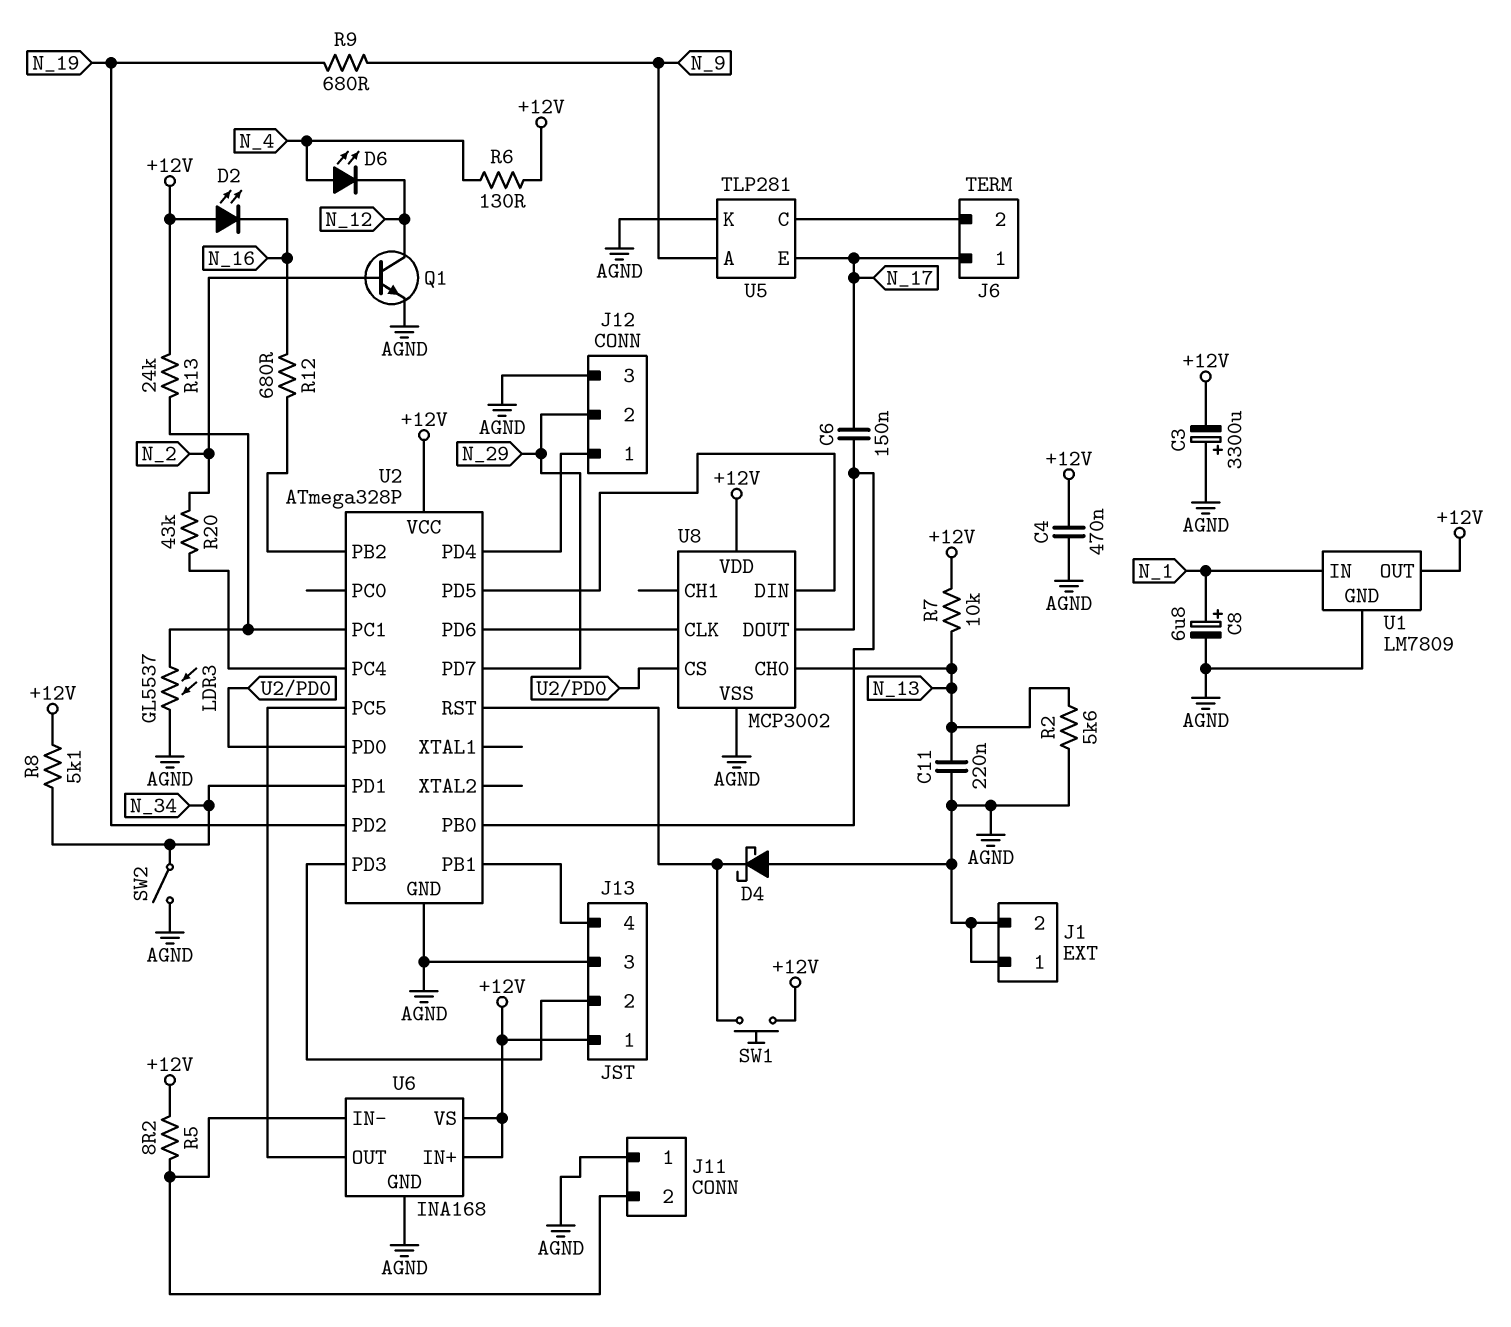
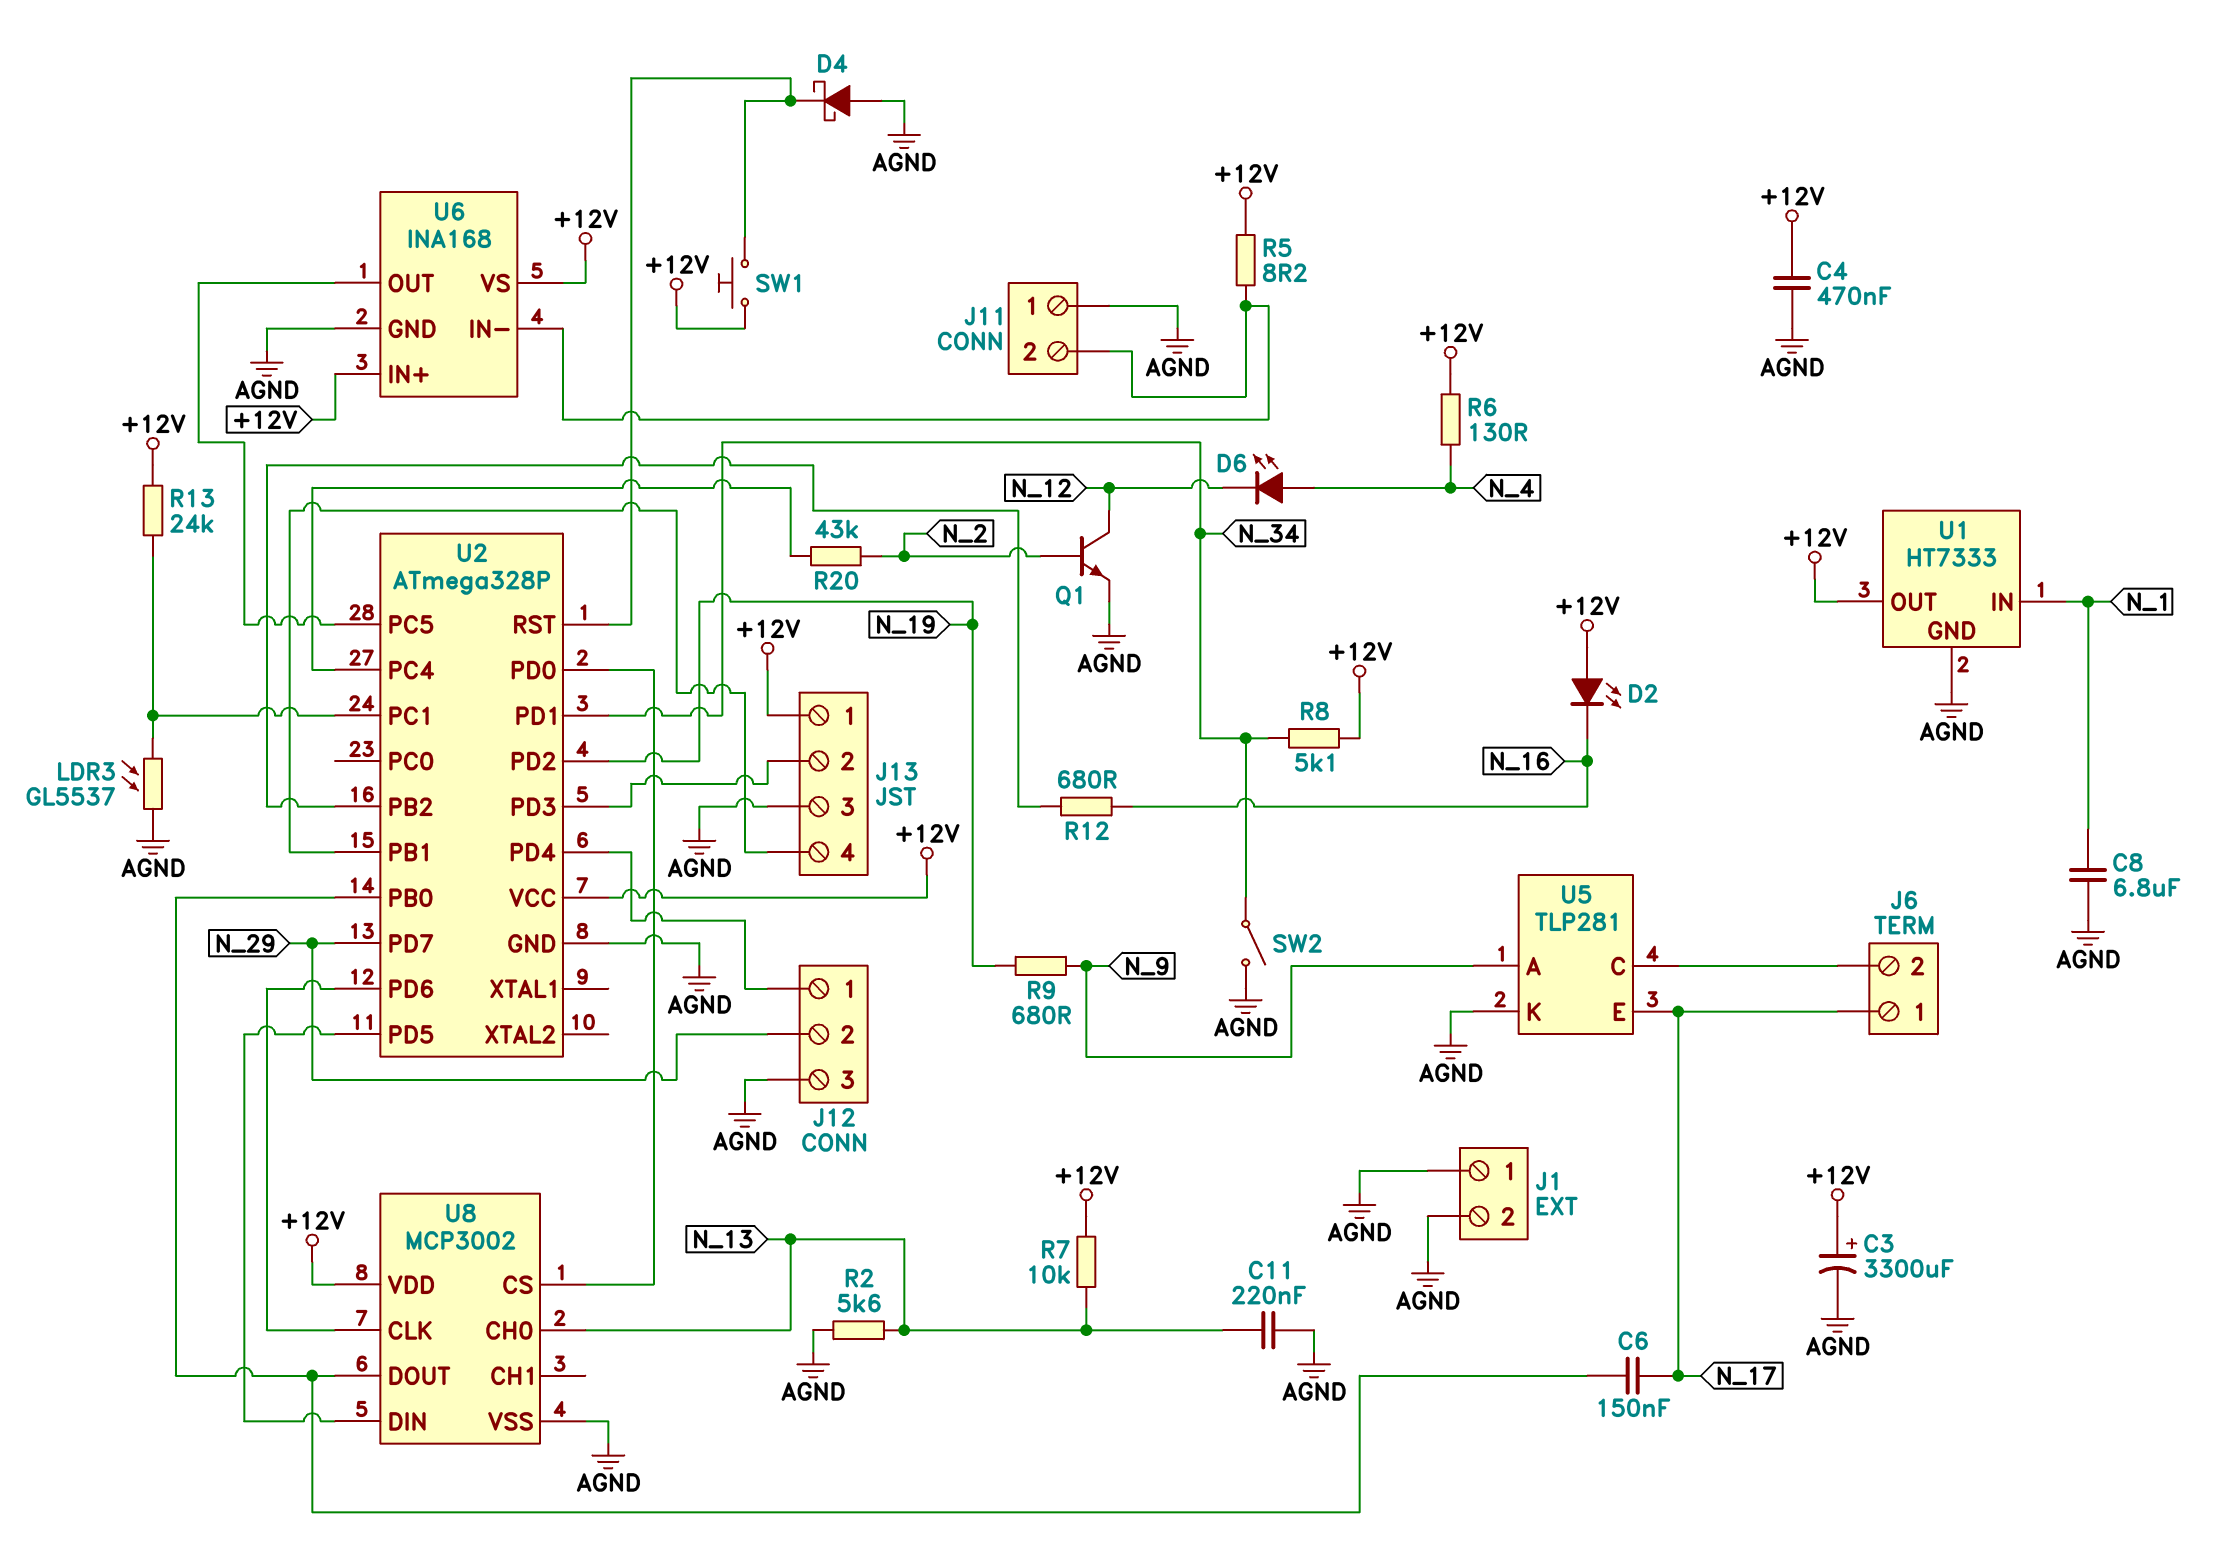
C3: 3300uF (plus AGND, minus +12V) -> 3300uF (plus +12V, minus AGND)
C8: 6.8uF (plus N_1, minus AGND) -> 6.8uF (AGND, N_1)
U1: LM7809 -> HT7333

